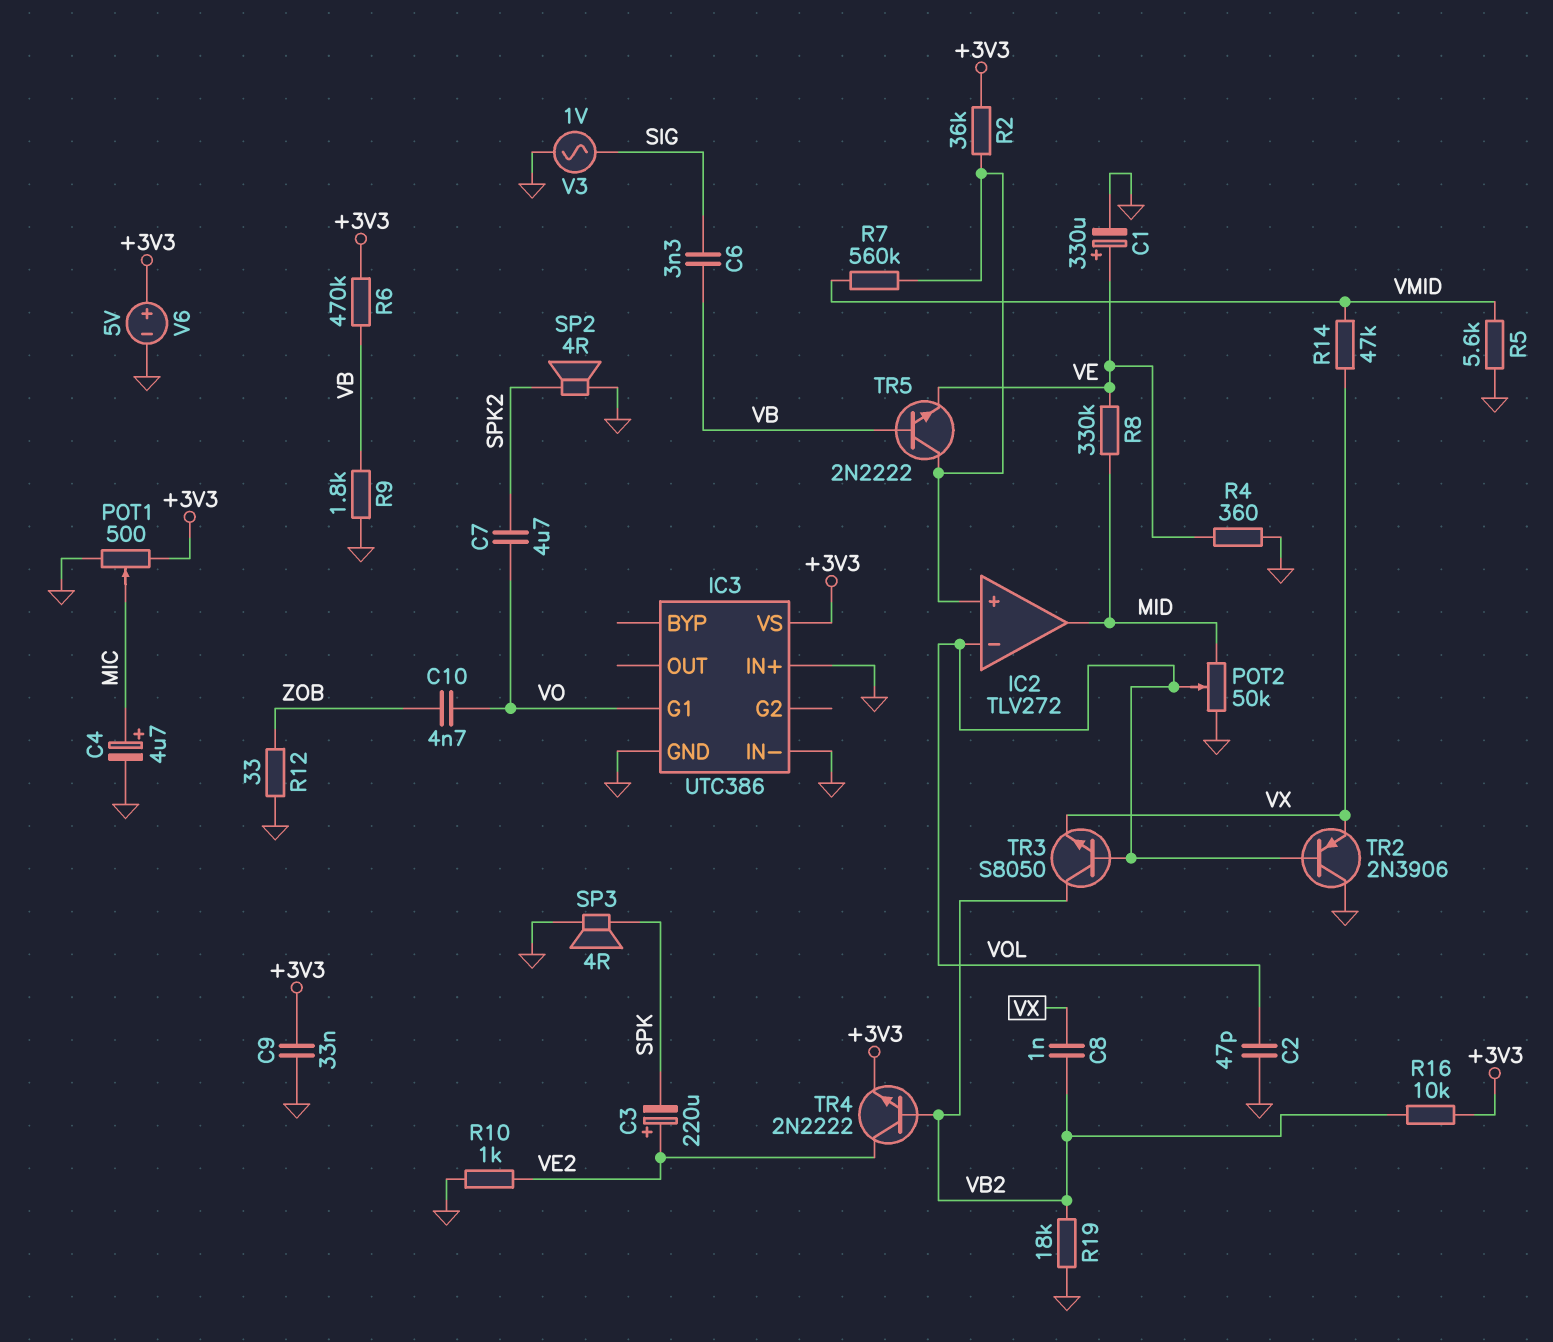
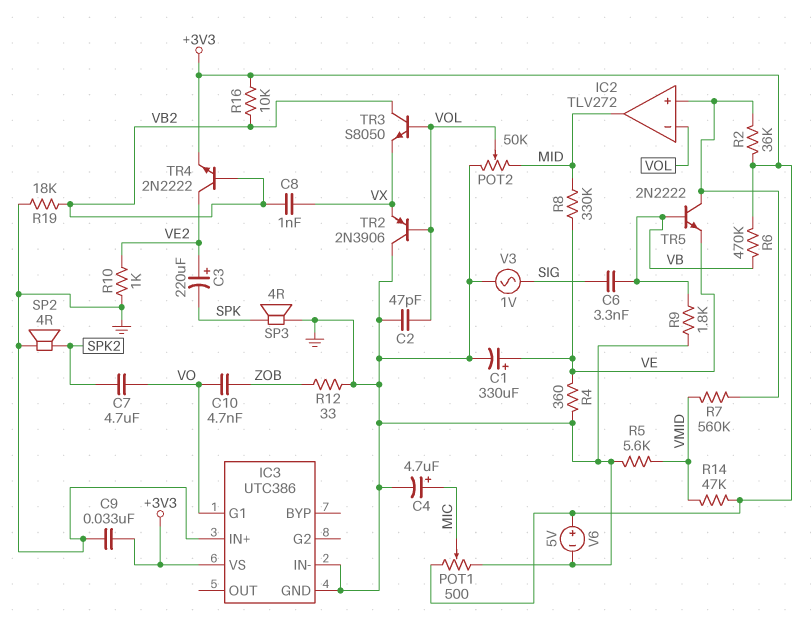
R14: 47k (VMID, VX) -> 47k (+3V3, VMID)

